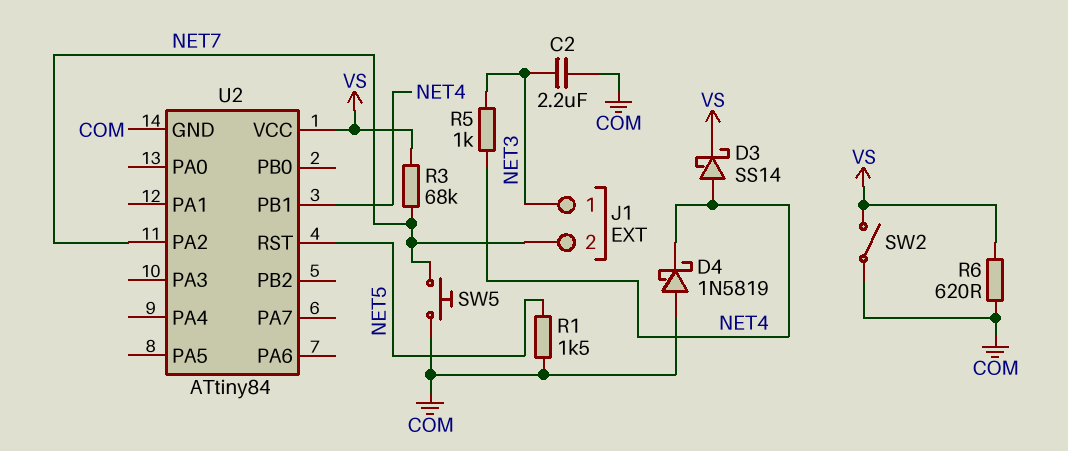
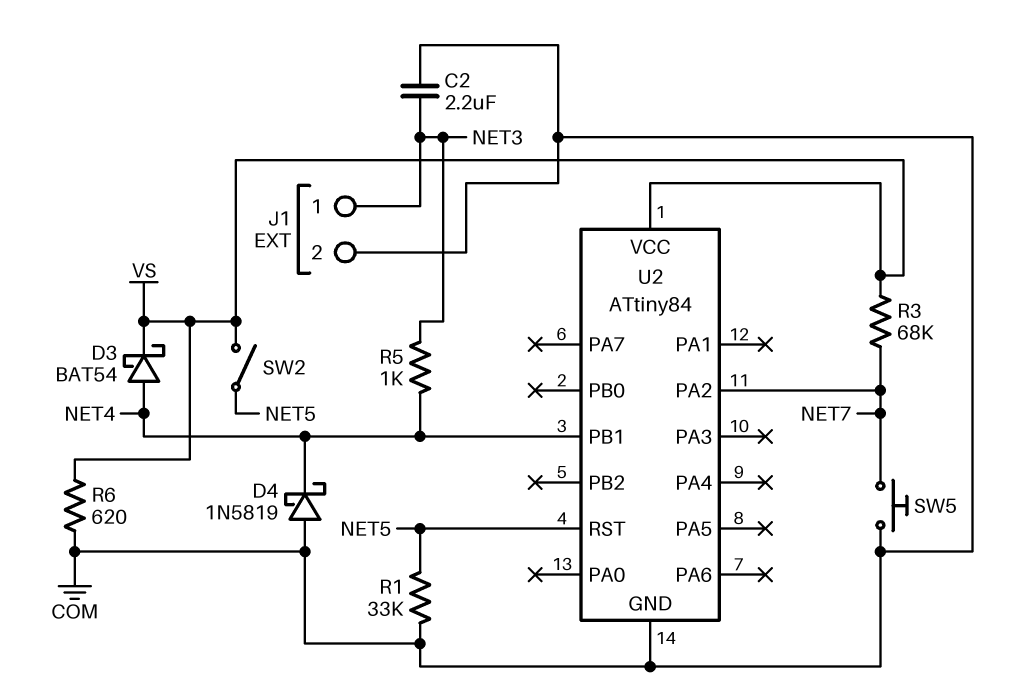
D3: schottky SS14 (A NET4, K VS) -> schottky BAT54 (A NET4, K VS)
J1 pin 2: NET7 -> COM
R1: 1.5k (COM, NET5) -> 33k (COM, NET5)
SW2: switch (COM, VS) -> switch (NET5, VS)

